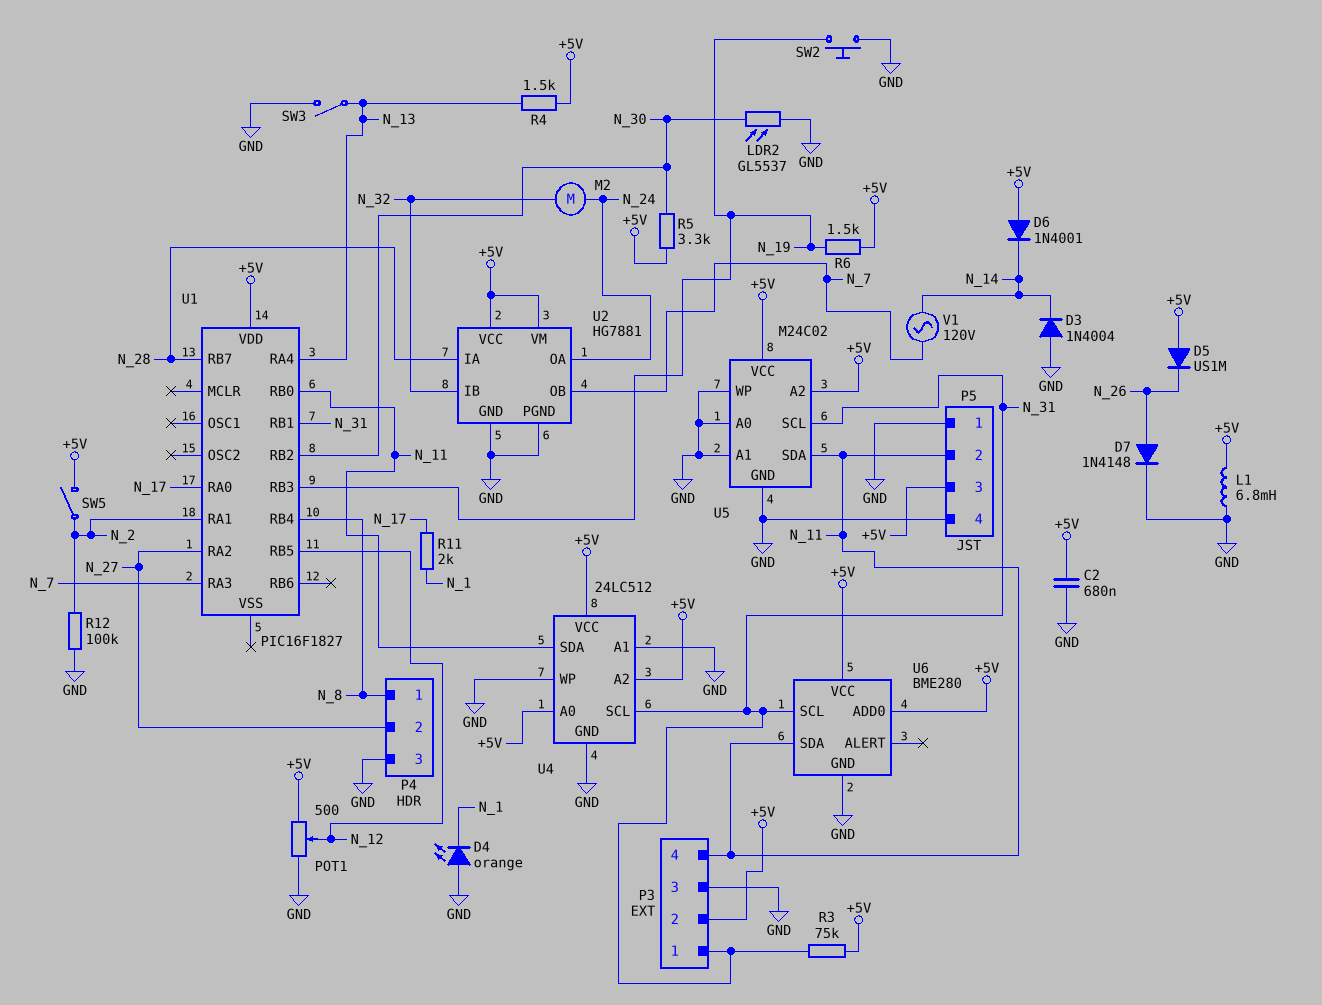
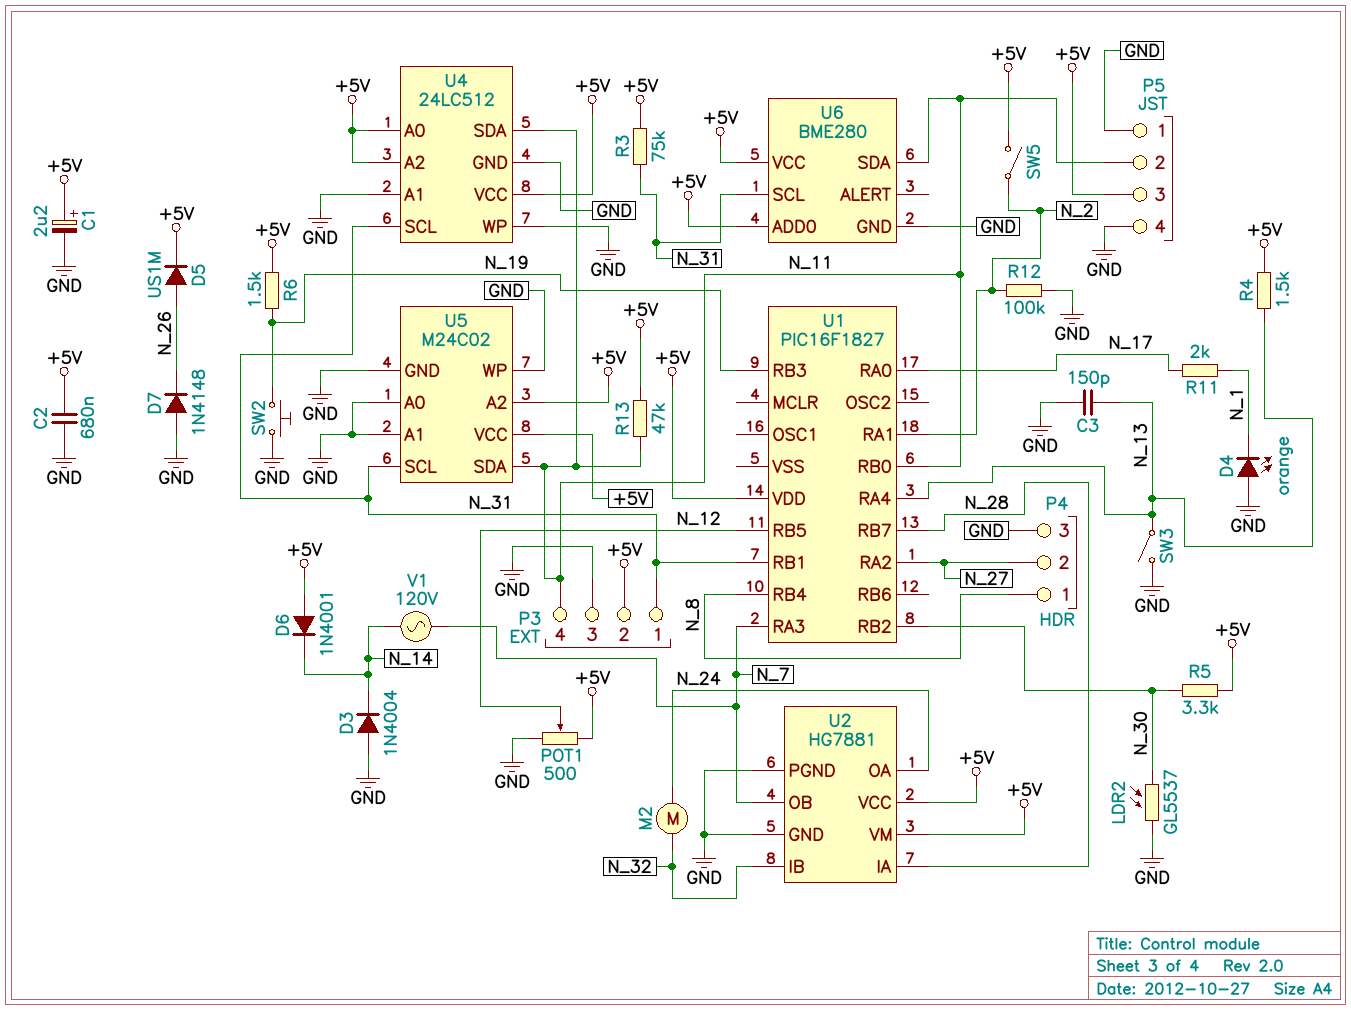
C1: none -> 2.2uF (plus +5V, minus GND)
C3: none -> 150pF (GND, N_13)
D5: diode US1M (A +5V, K N_26) -> diode US1M (A N_26, K +5V)
D7: diode 1N4148 (A N_26, K GND) -> diode 1N4148 (A GND, K N_26)
L1: 6.8mH (+5V, GND) -> none
R13: none -> 47k (+5V, N_11)

